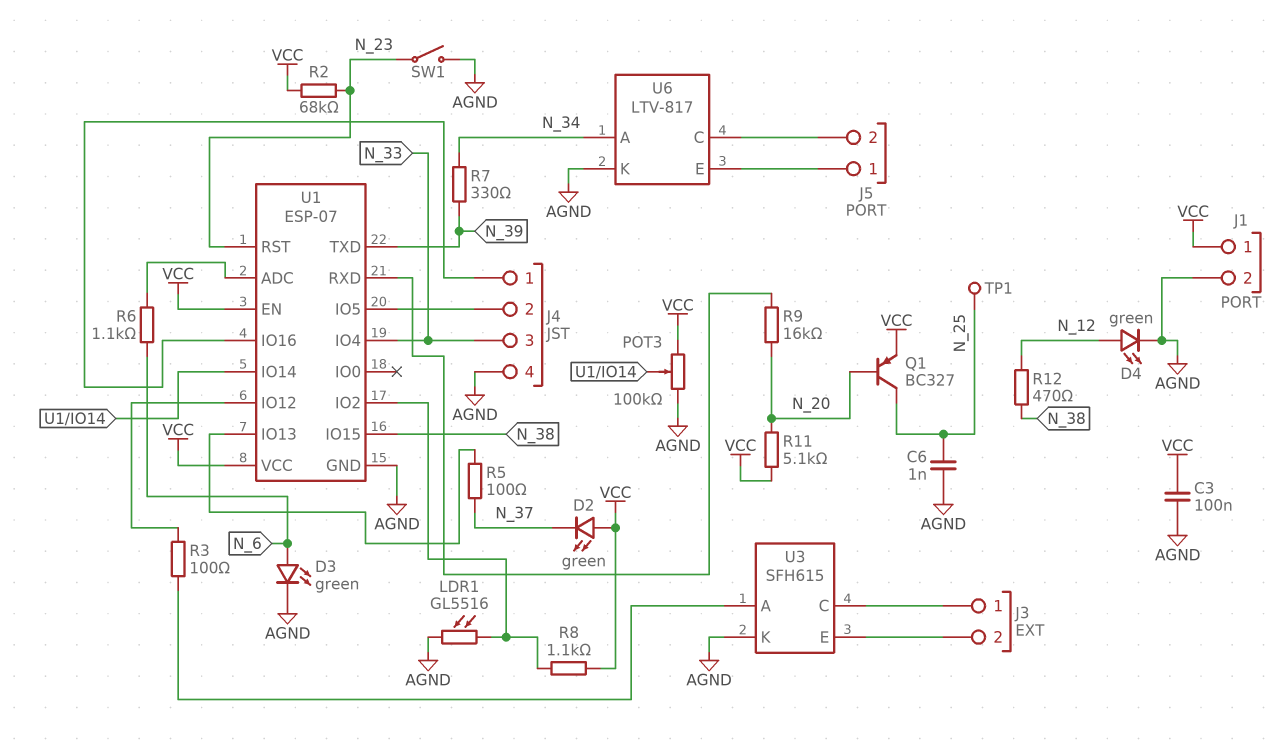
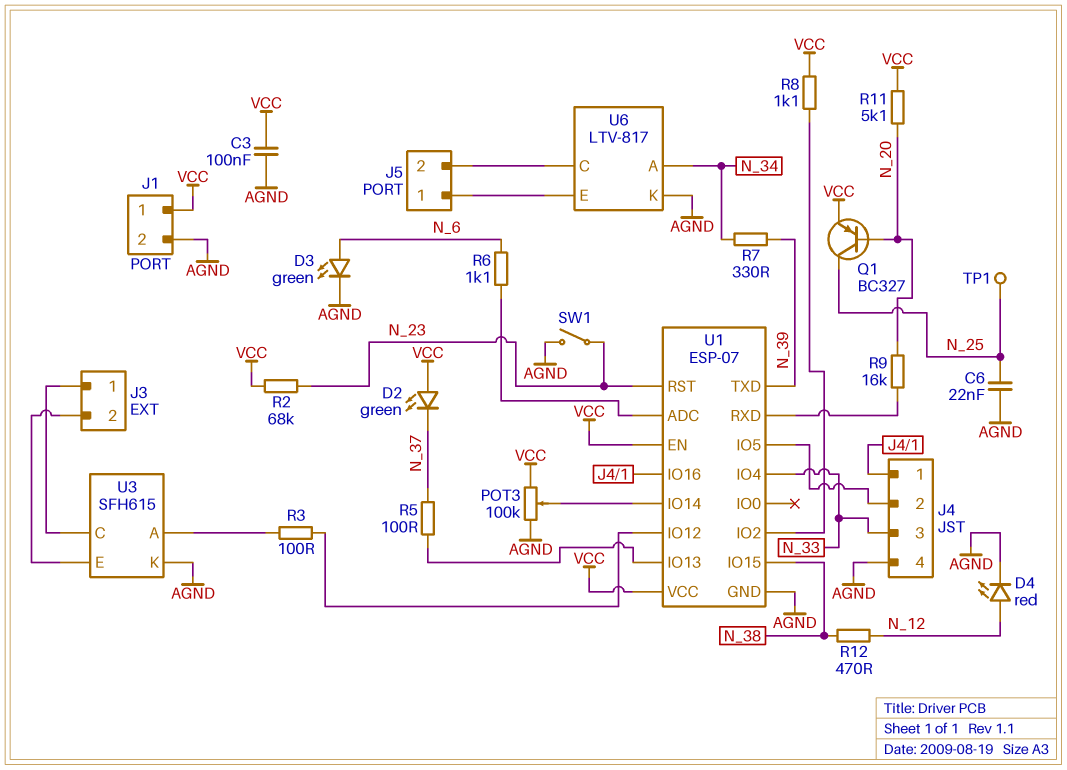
C6: 1nF (AGND, N_25) -> 22nF (AGND, N_25)
D4: LED green (A N_12, K AGND) -> LED red (A N_12, K AGND)
LDR1: GL5516 (AGND, U1/IO2) -> none

